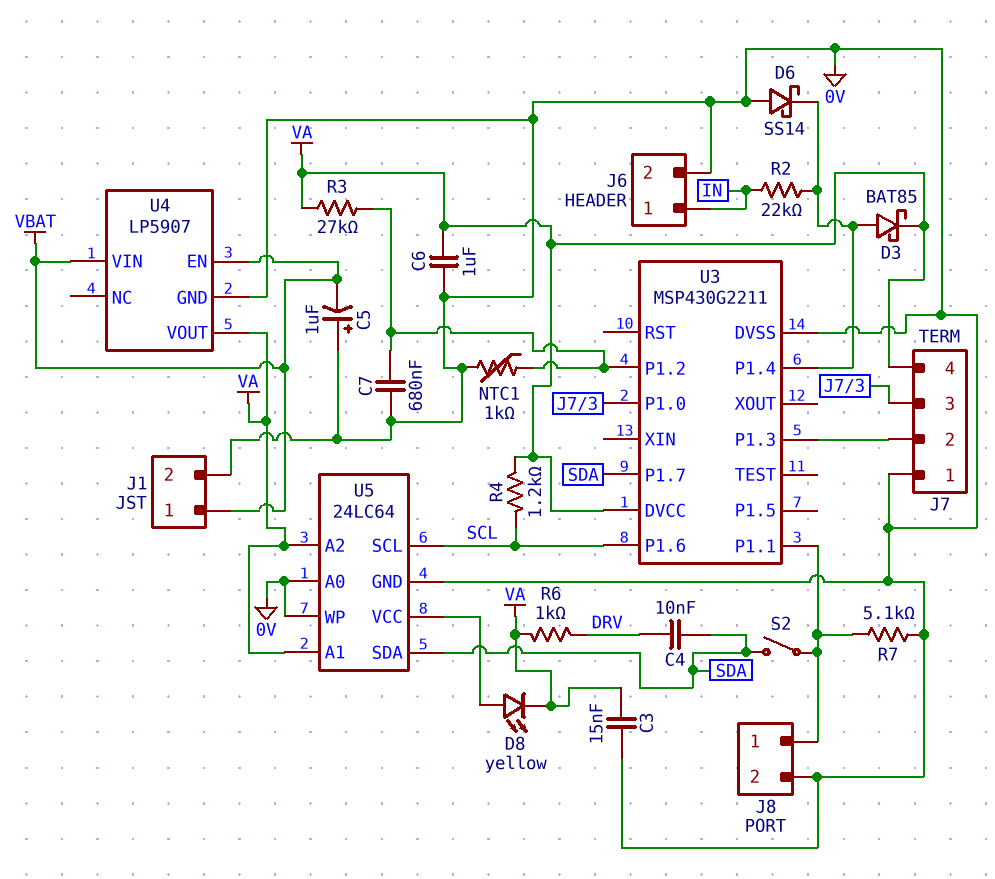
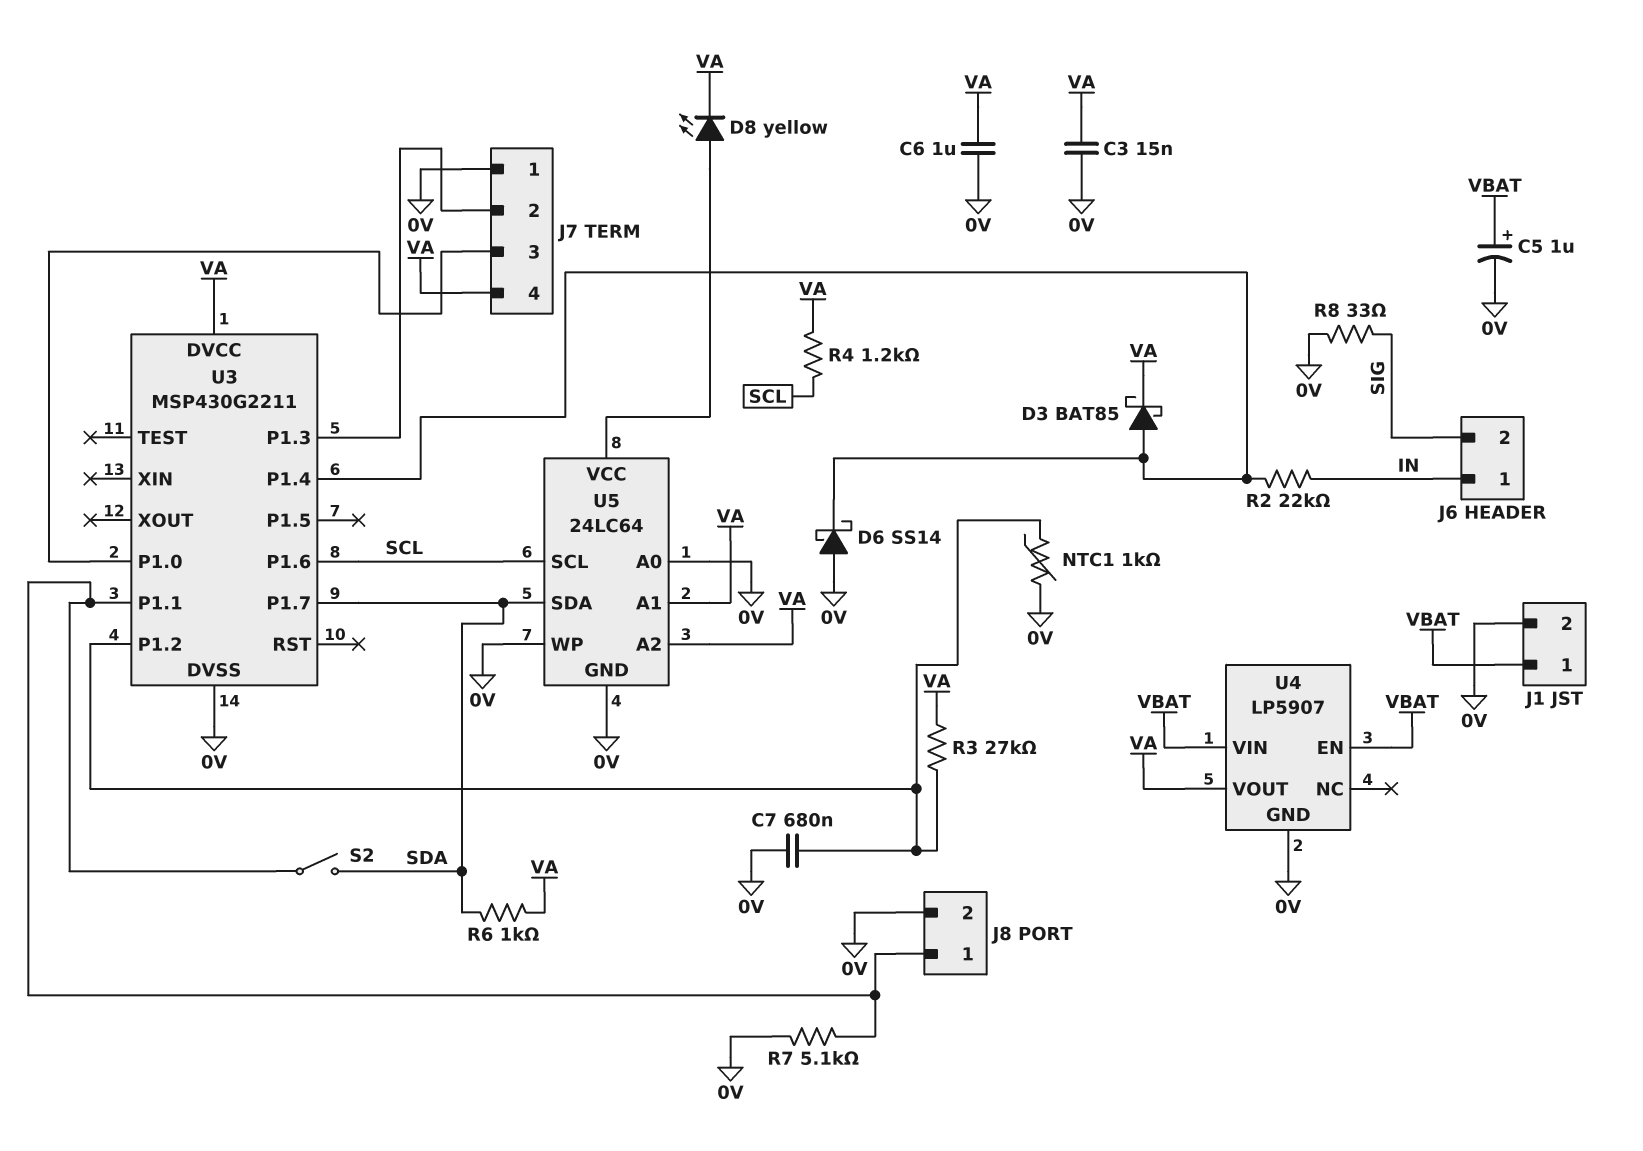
C4: 10nF (DRV, SDA) -> none
C5: 1uF (plus 0V, minus VBAT) -> 1uF (plus VBAT, minus 0V)
J6 pin 2: 0V -> SIG
R6: 1k (DRV, VA) -> 1k (SDA, VA)
R8: none -> 33 (0V, SIG)

